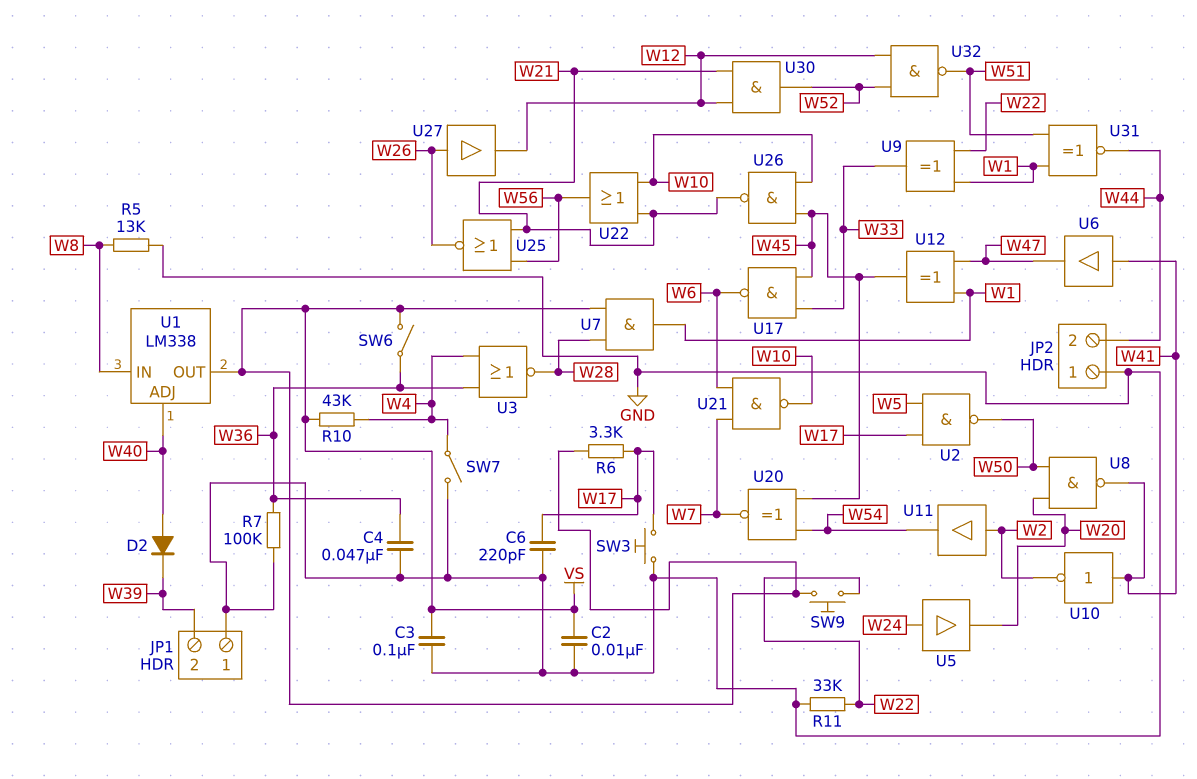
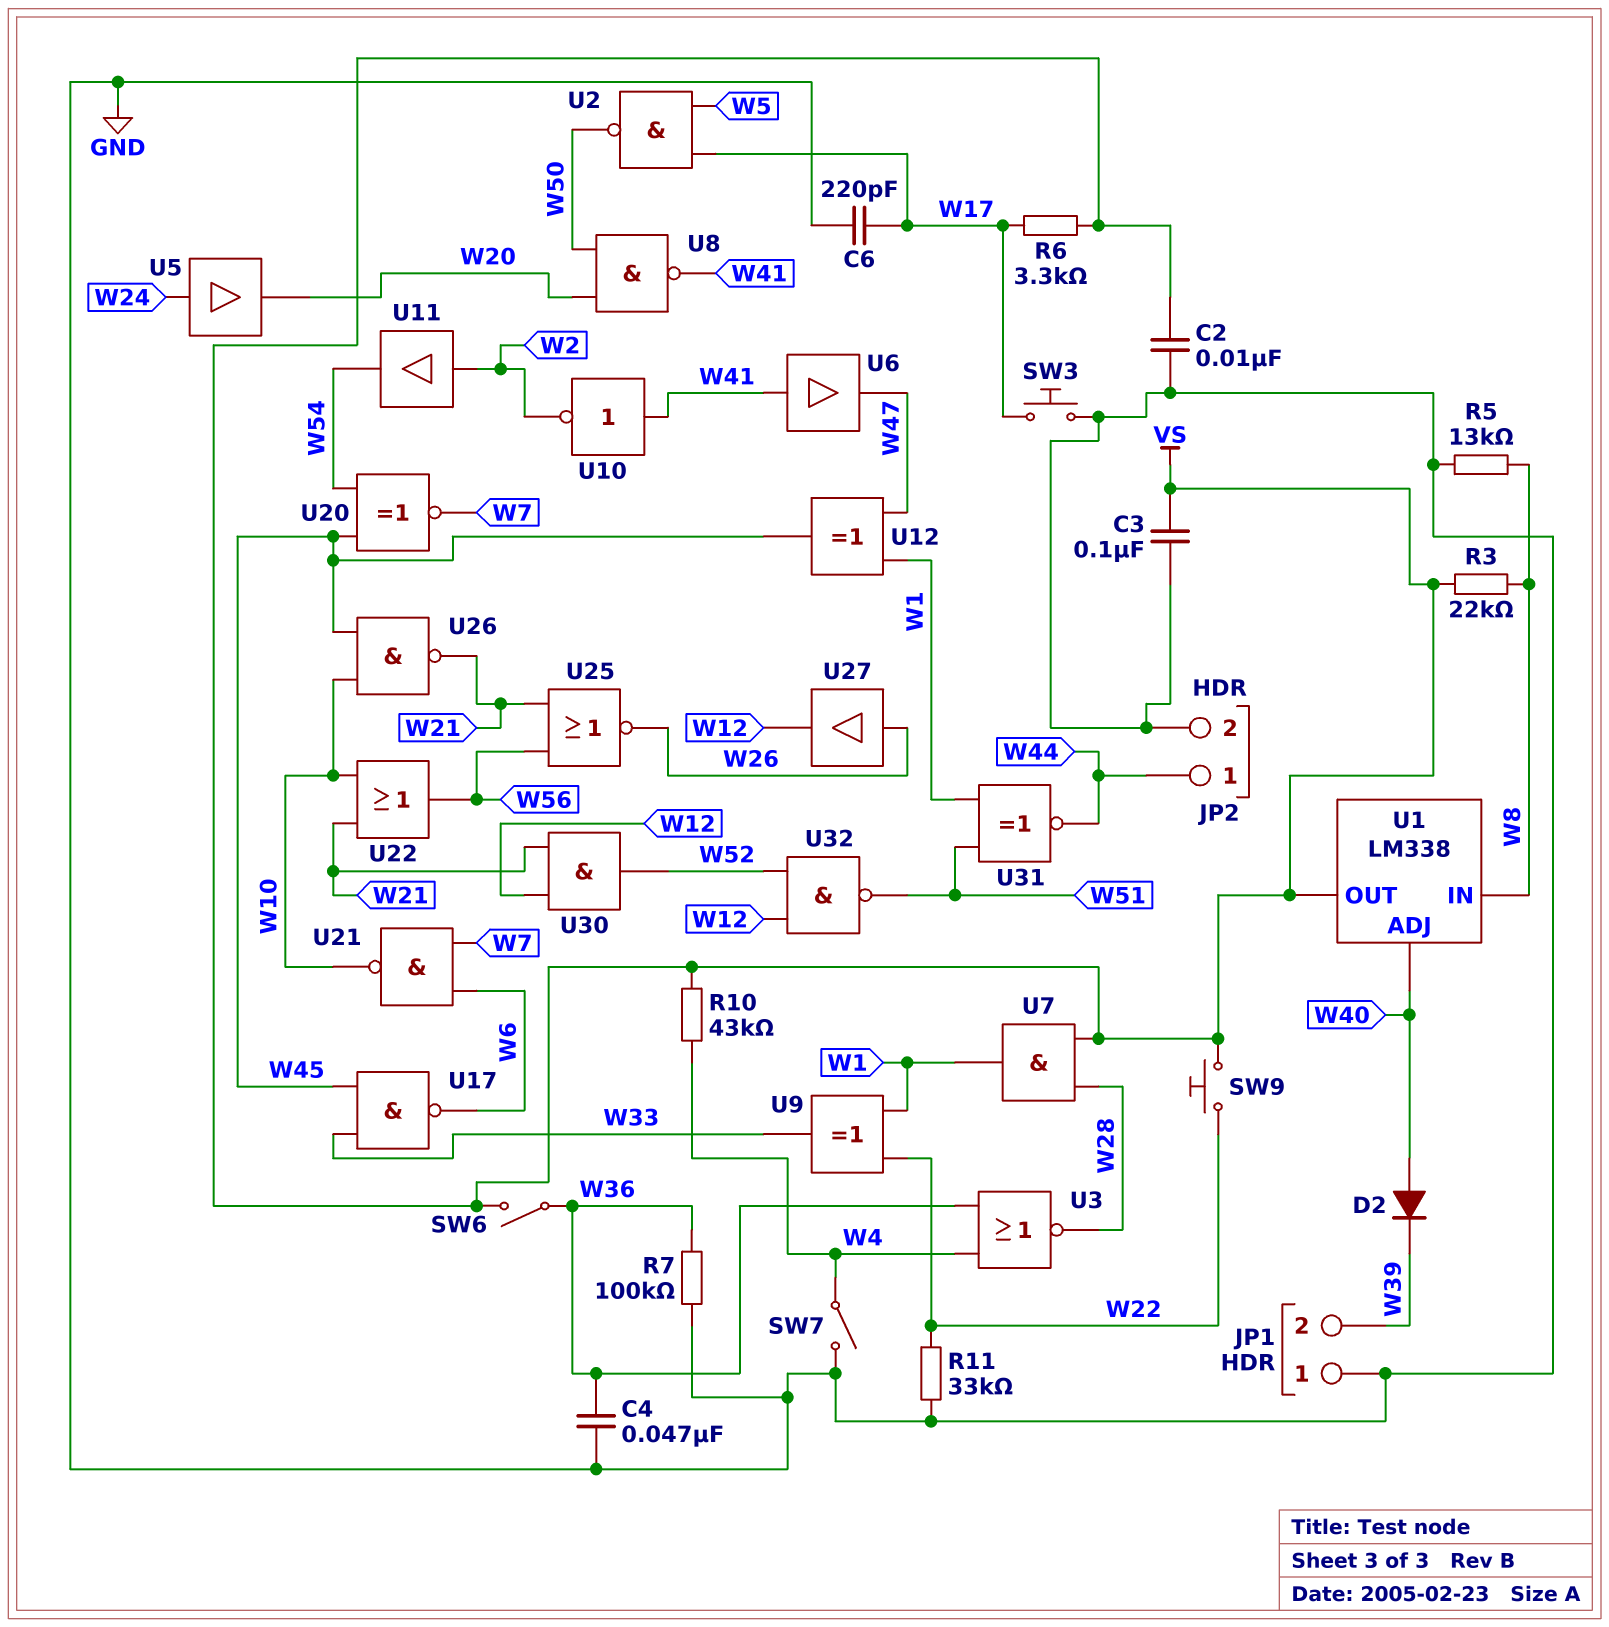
JP2 pin 1: GND -> W44
JP2 pin 2: W44 -> GND
R3: none -> 22k (VS, W8)

